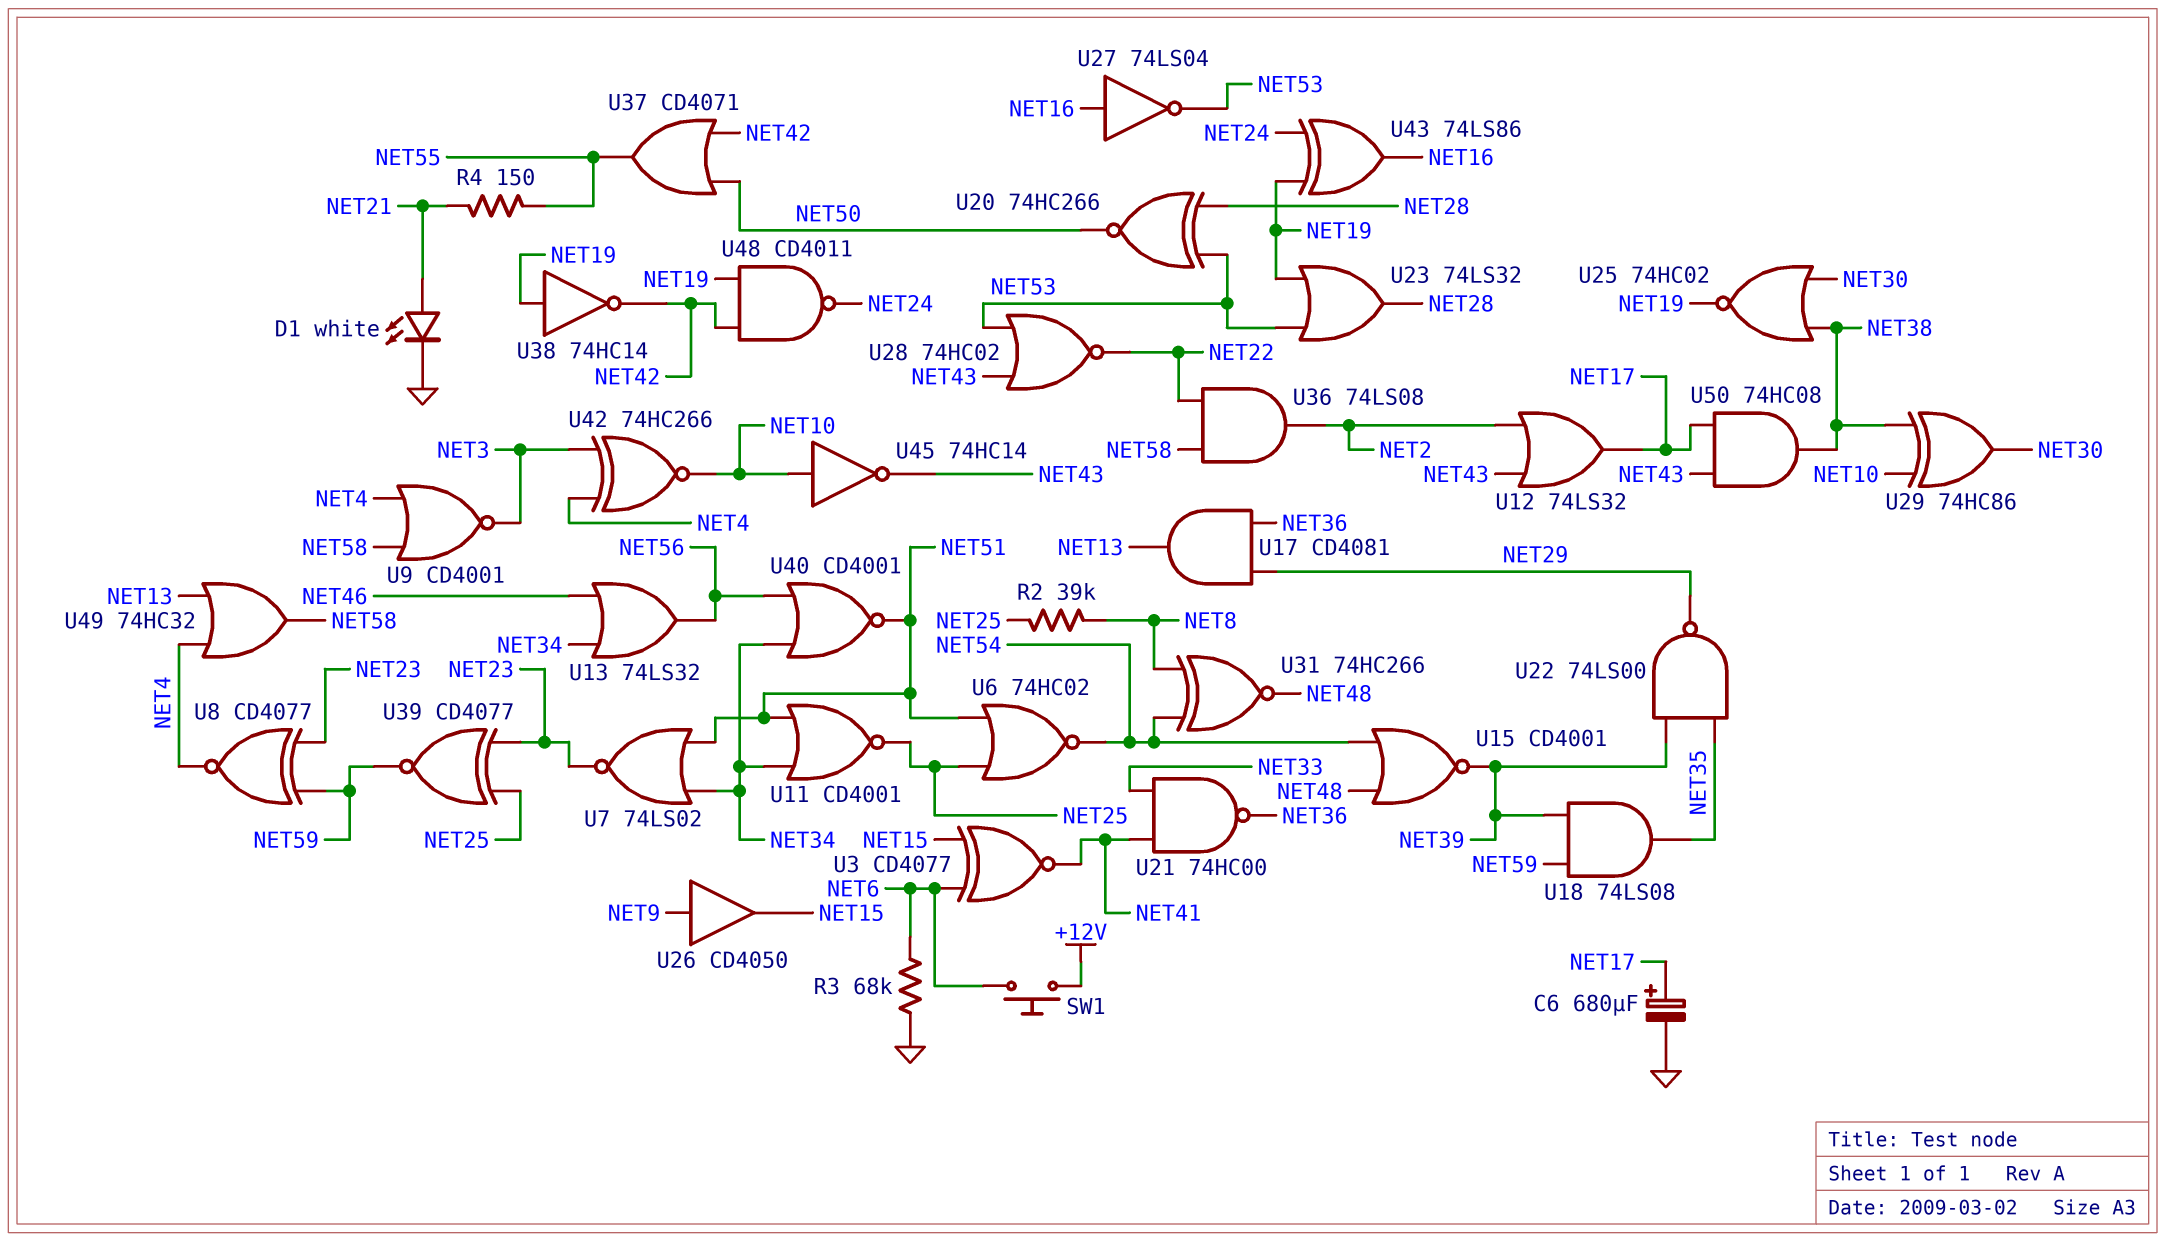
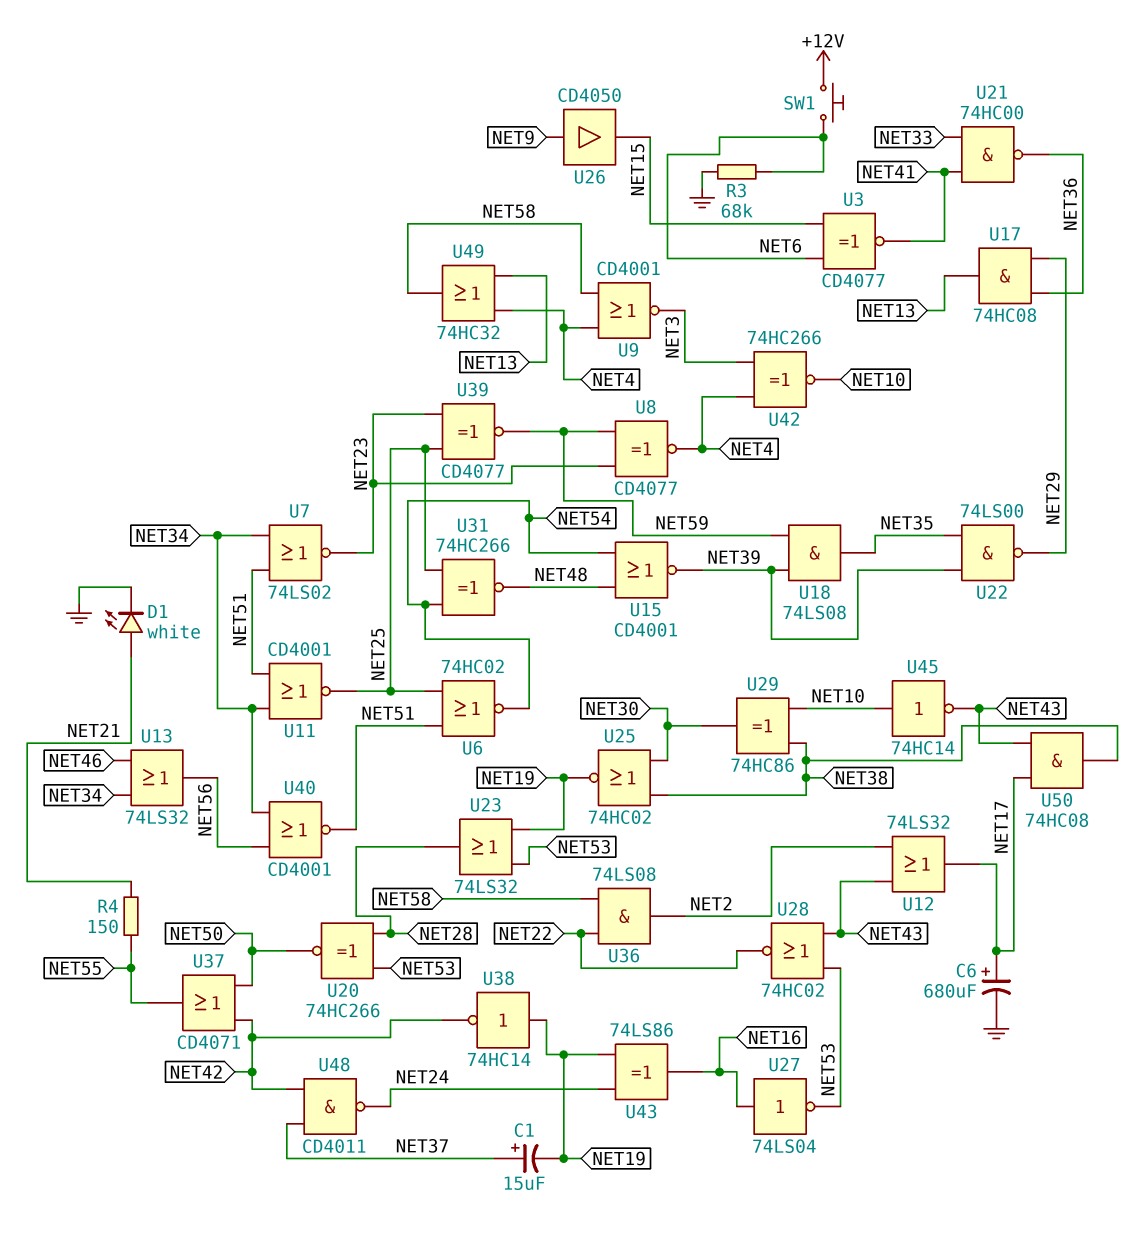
C1: none -> 15uF (plus NET37, minus NET19)
R2: 39k (NET8, NET25) -> none
U17: AND CD4081 (in NET29, in NET36, out NET13) -> AND 74HC08 (in NET29, in NET36, out NET13)
U31: XNOR 74HC266 (in NET8, in NET54, out NET48) -> XNOR 74HC266 (in NET25, in NET54, out NET48)
U48: NAND CD4011 (in NET19, in NET42, out NET24) -> NAND CD4011 (in NET37, in NET42, out NET24)

